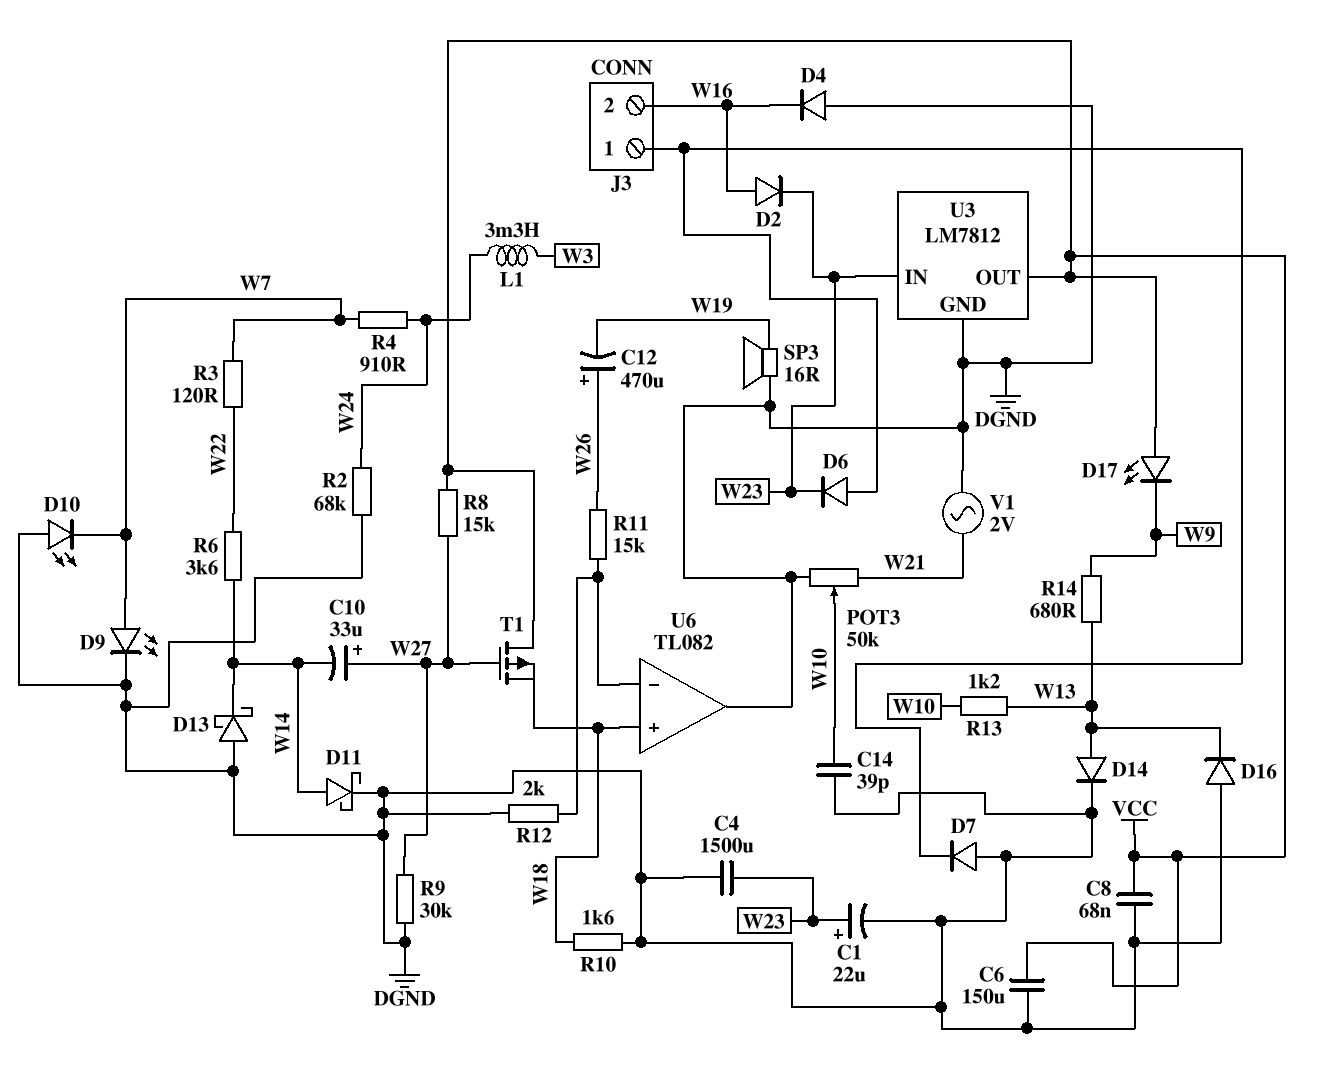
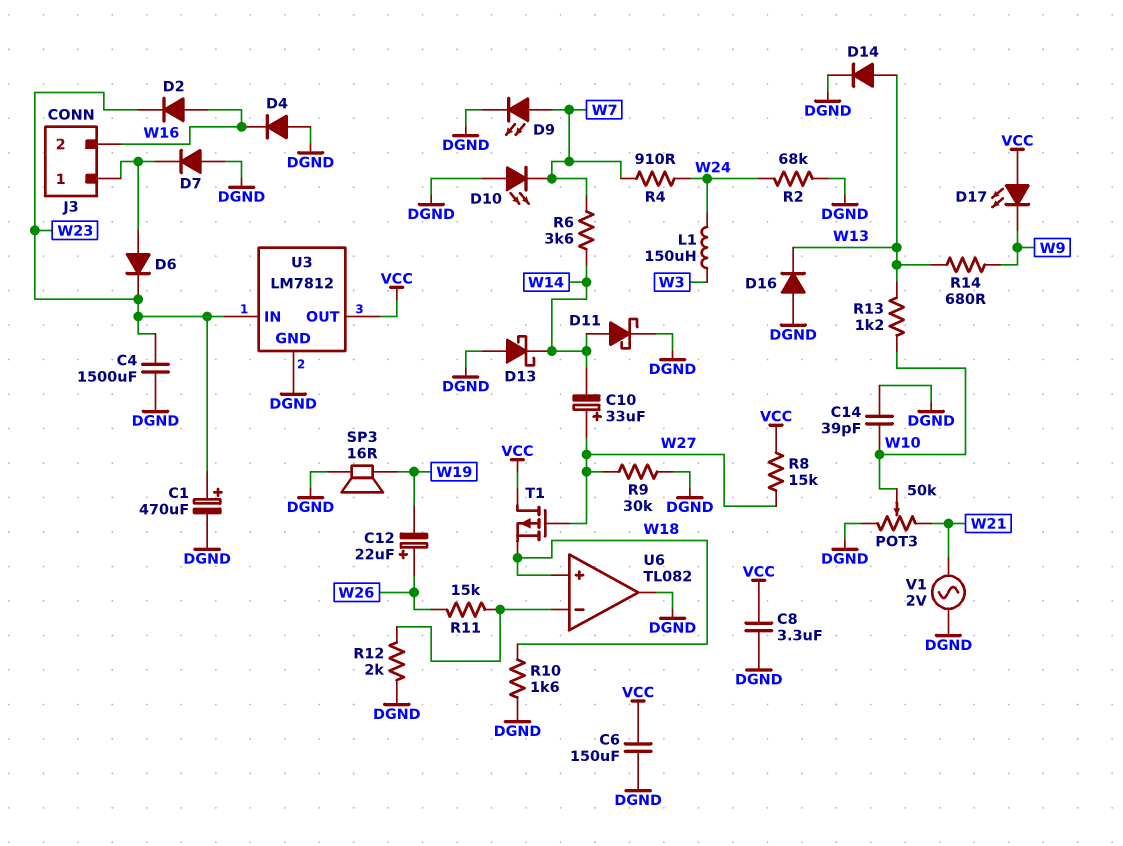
C1: 22uF (plus W23, minus DGND) -> 470uF (plus W23, minus DGND)
C8: 68nF (DGND, VCC) -> 3.3uF (DGND, VCC)
C12: 470uF (plus W26, minus W19) -> 22uF (plus W26, minus W19)
L1: 3.3mH (W3, W24) -> 150uH (W3, W24)
R3: 120 (W7, W22) -> none
R6: 3.6k (W14, W22) -> 3.6k (W7, W14)

